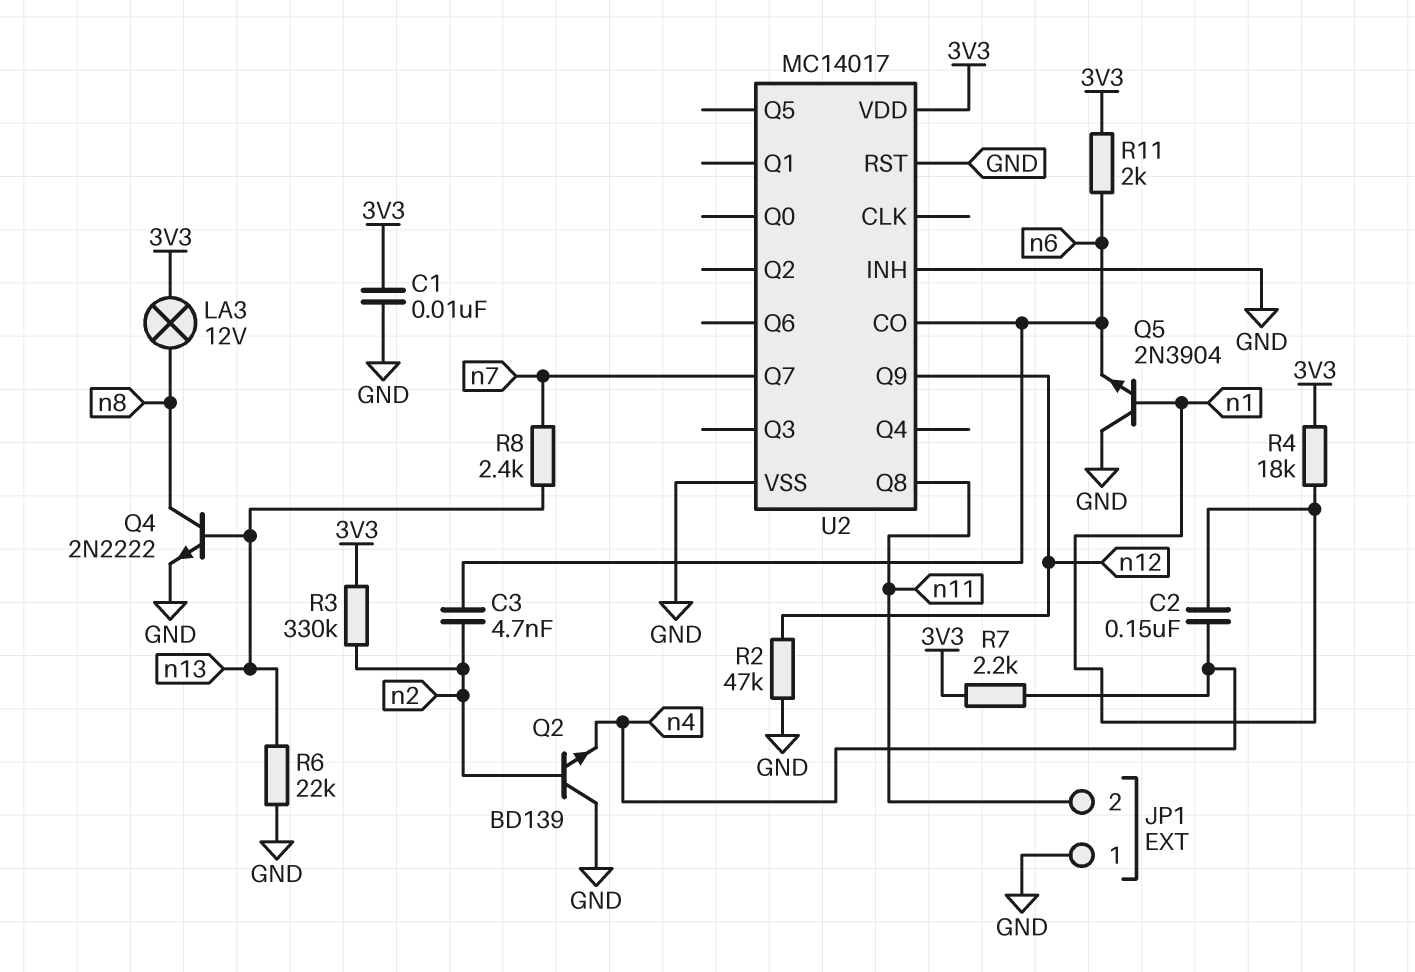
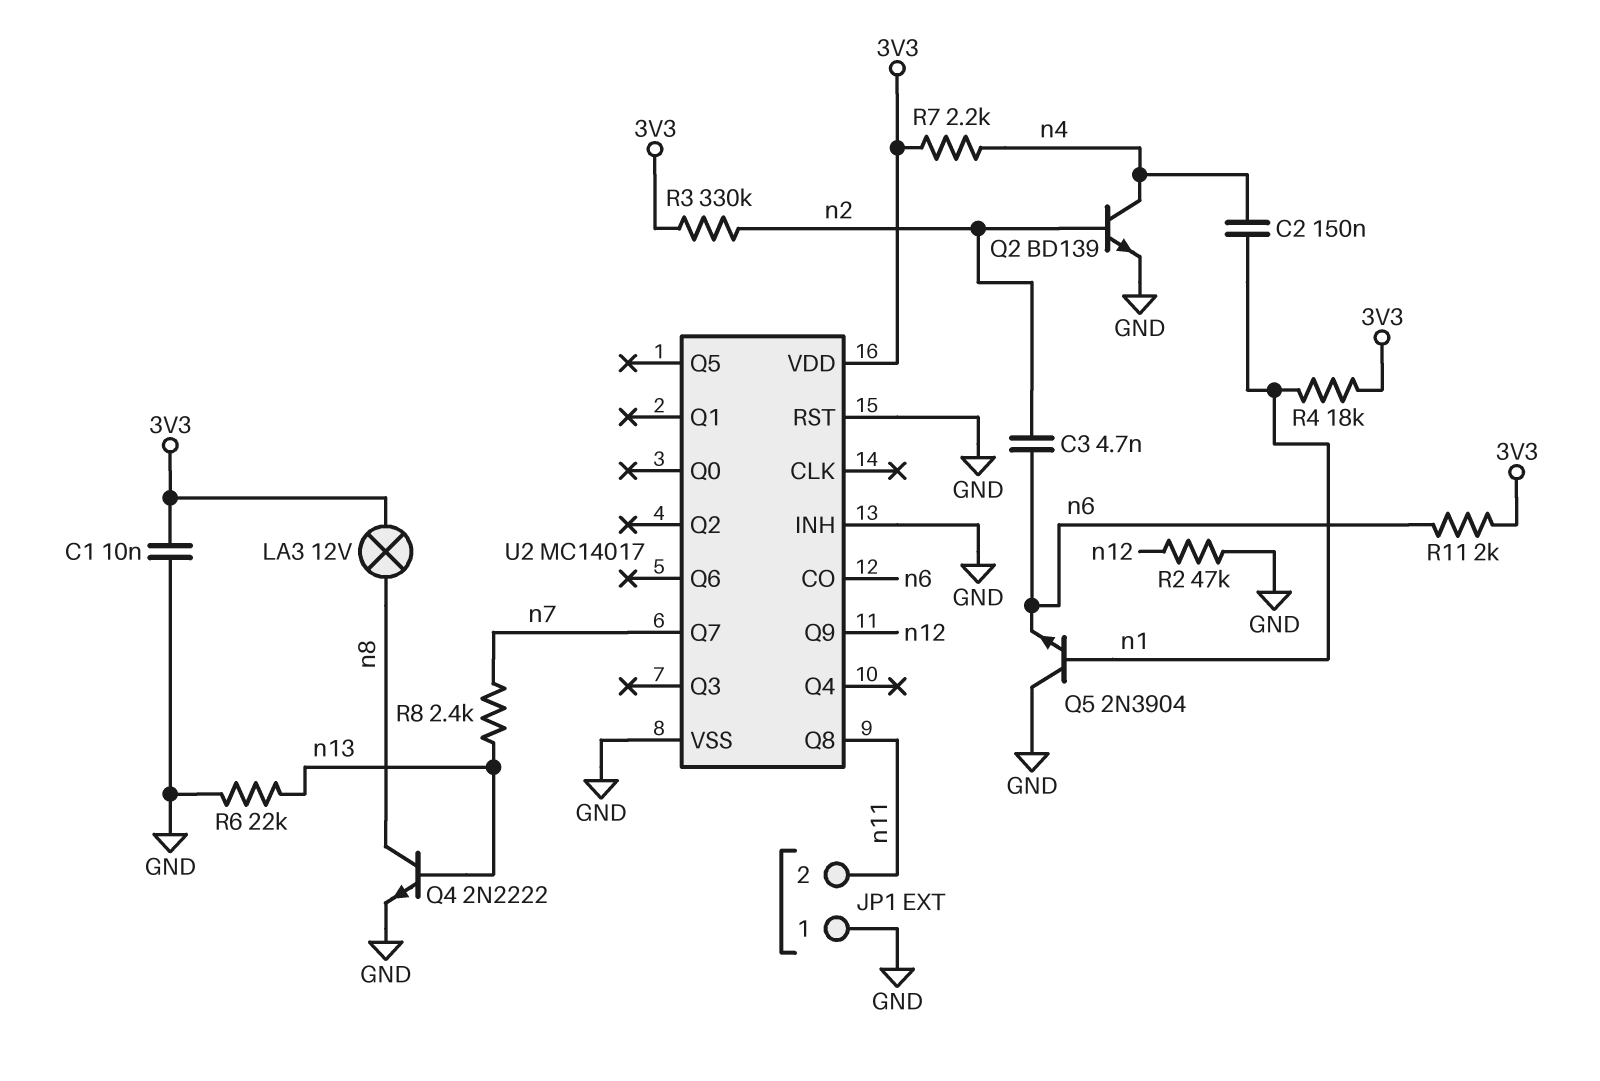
Q2: NPN BD139 (B n2, C GND, E n4) -> NPN BD139 (B n2, C n4, E GND)

